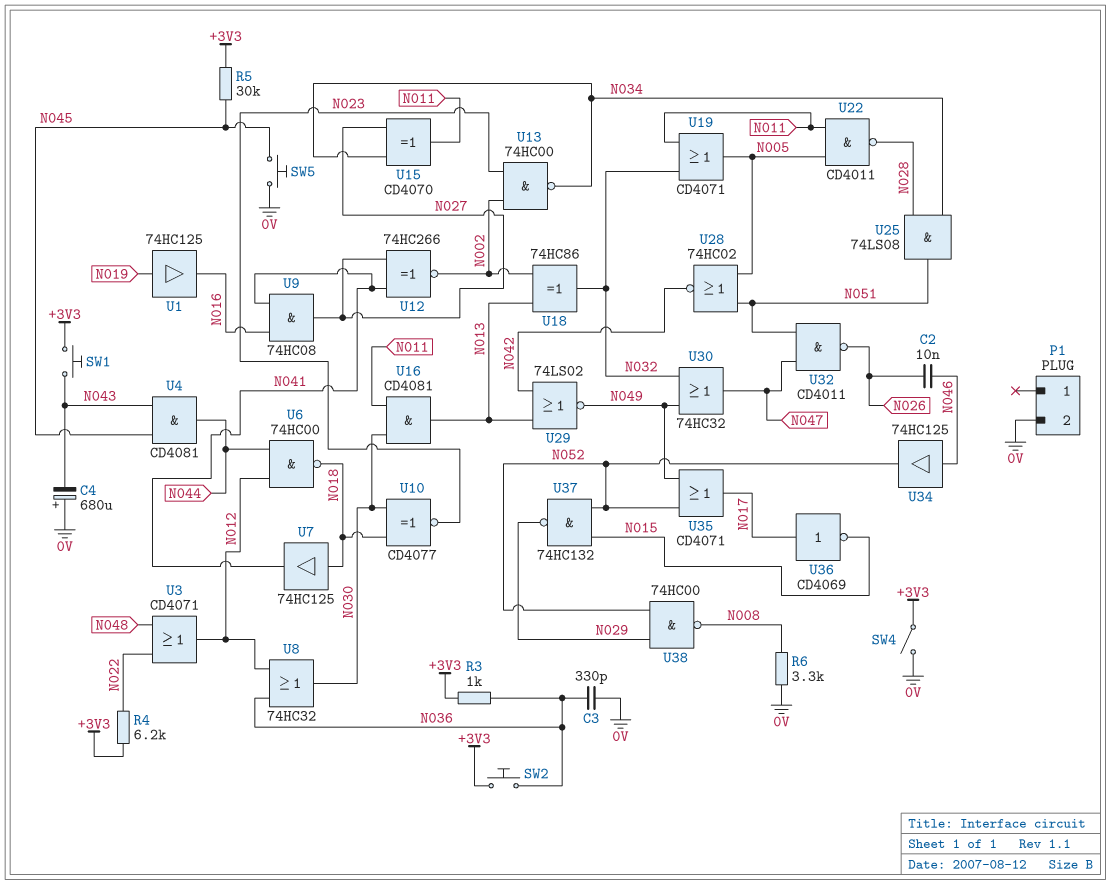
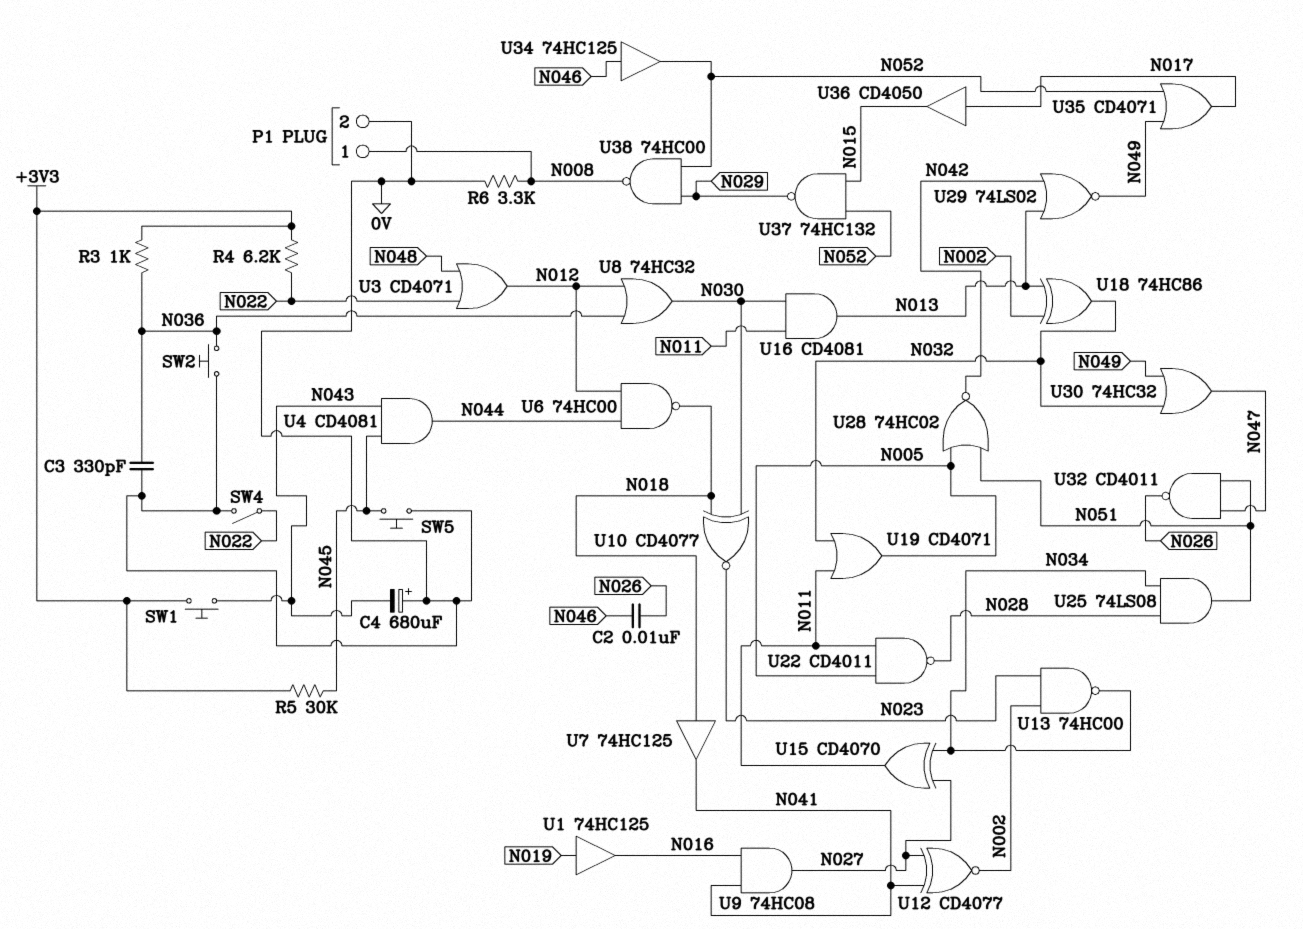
P1 pin 1: none -> N008
SW2: button (+3V3, N036) -> button (0V, N036)
SW4: switch (+3V3, 0V) -> switch (0V, N022)
U12: XNOR 74HC266 (in N027, in N041, out N002) -> XNOR CD4077 (in N027, in N041, out N002)
U36: NOT CD4069 (in N017, out N015) -> buffer CD4050 (in N017, out N015)

